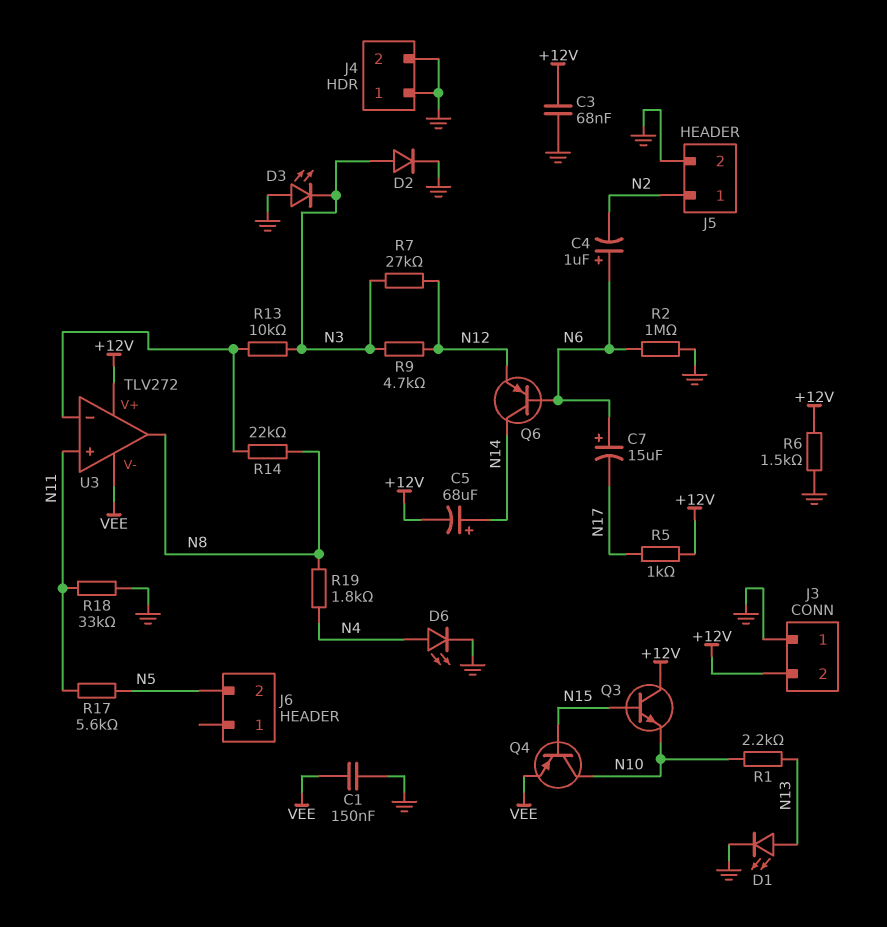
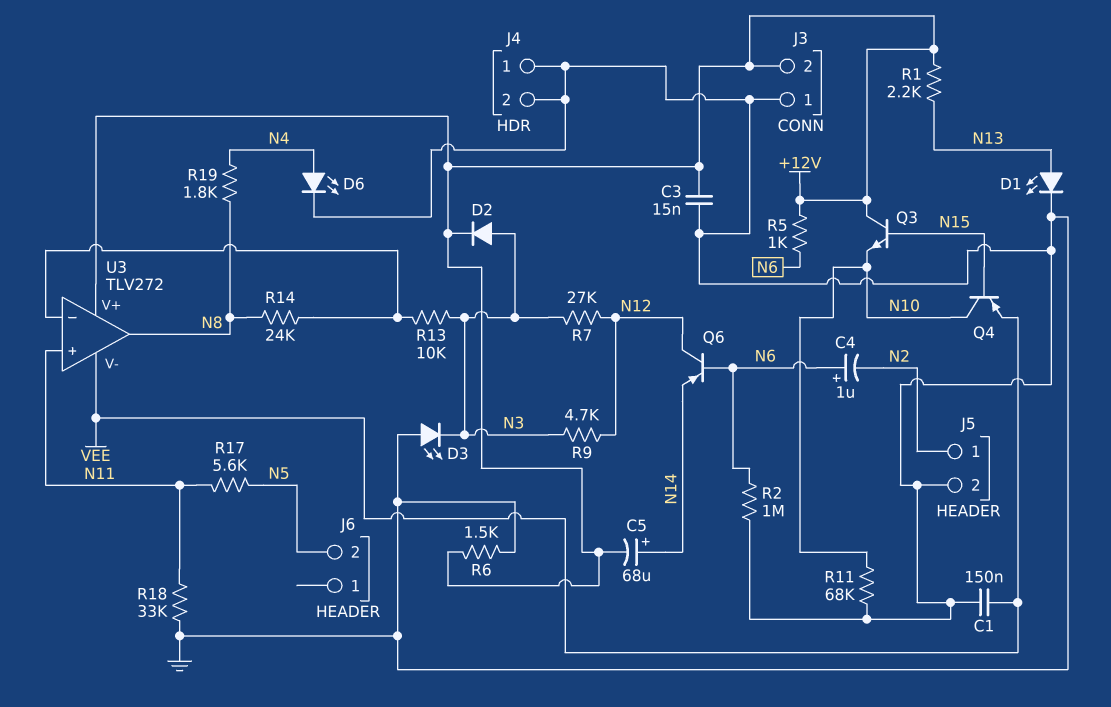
C3: 68nF (+12V, GND) -> 15nF (+12V, GND)
C7: 15uF (plus N6, minus N17) -> none
D2: diode (A N3, K GND) -> diode (A N3, K +12V)
Q6: PNP (B N6, C N14, E N12) -> PNP (B N6, C N12, E N14)
R1: 2.2k (N10, N13) -> 2.2k (+12V, N13)
R5: 1k (+12V, N17) -> 1k (+12V, N6)
R11: none -> 68k (GND, N10)
R14: 22k (N8, U3/in-) -> 24k (N8, U3/in-)

